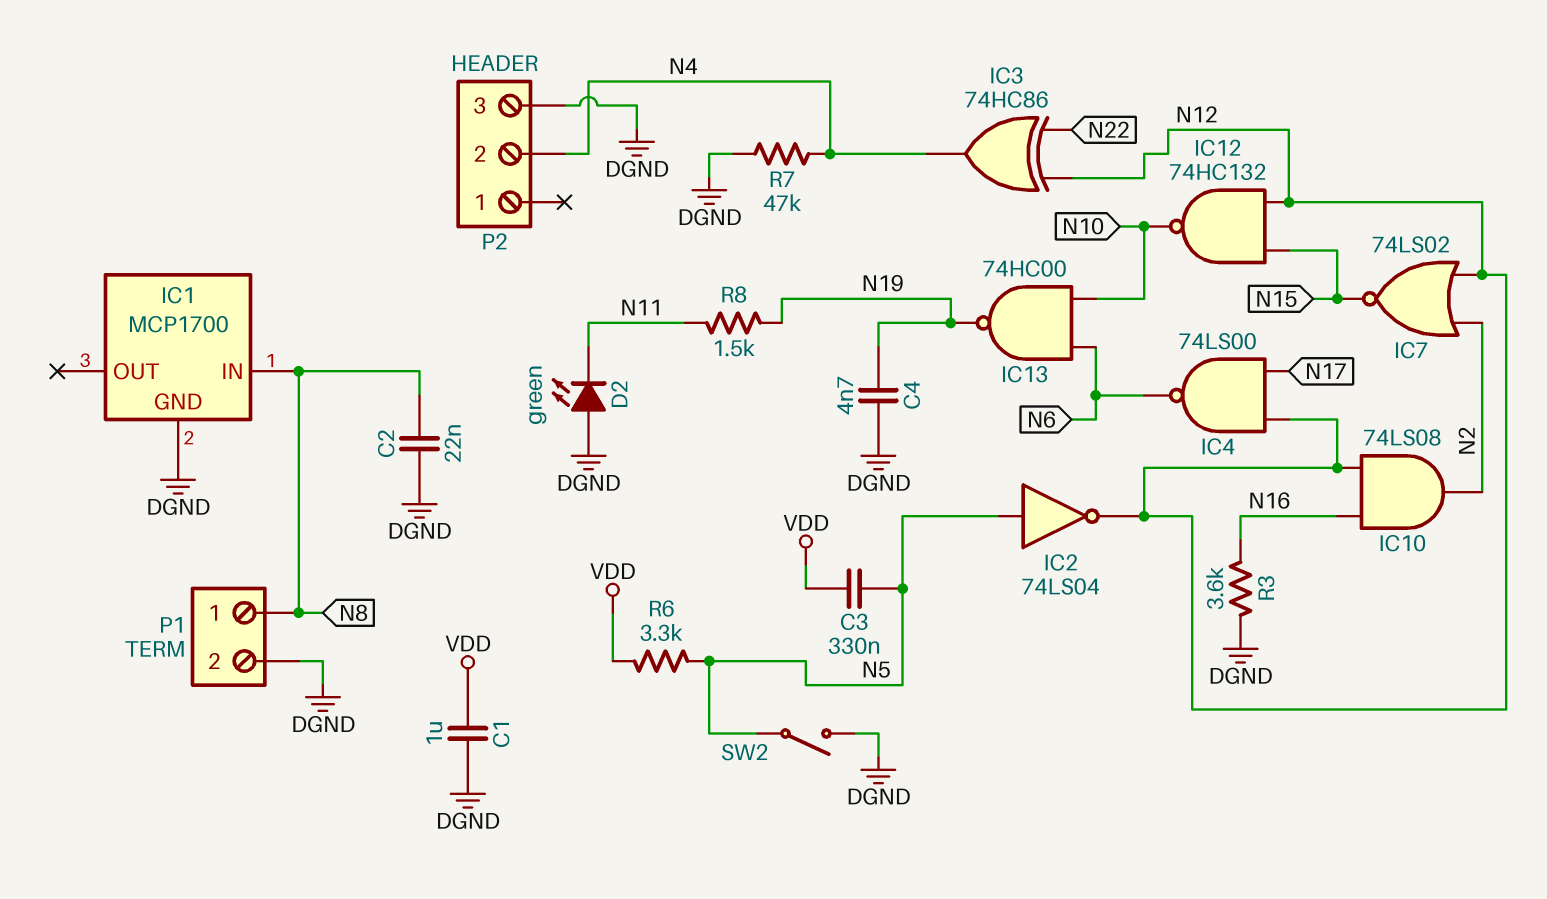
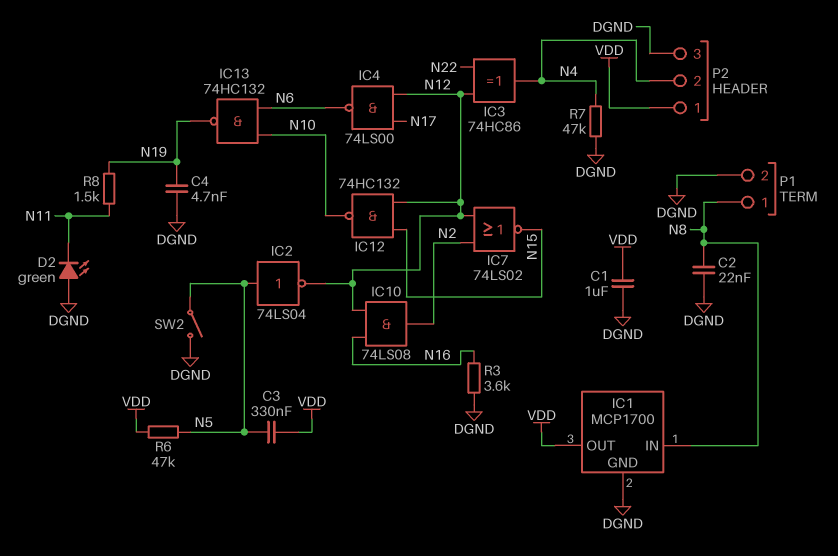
IC1 pin OUT: none -> VDD
IC13: NAND 74HC00 (in N6, in N10, out N19) -> NAND 74HC132 (in N6, in N10, out N19)
P2 pin 1: none -> VDD
R6: 3.3k (N5, VDD) -> 47k (N5, VDD)

